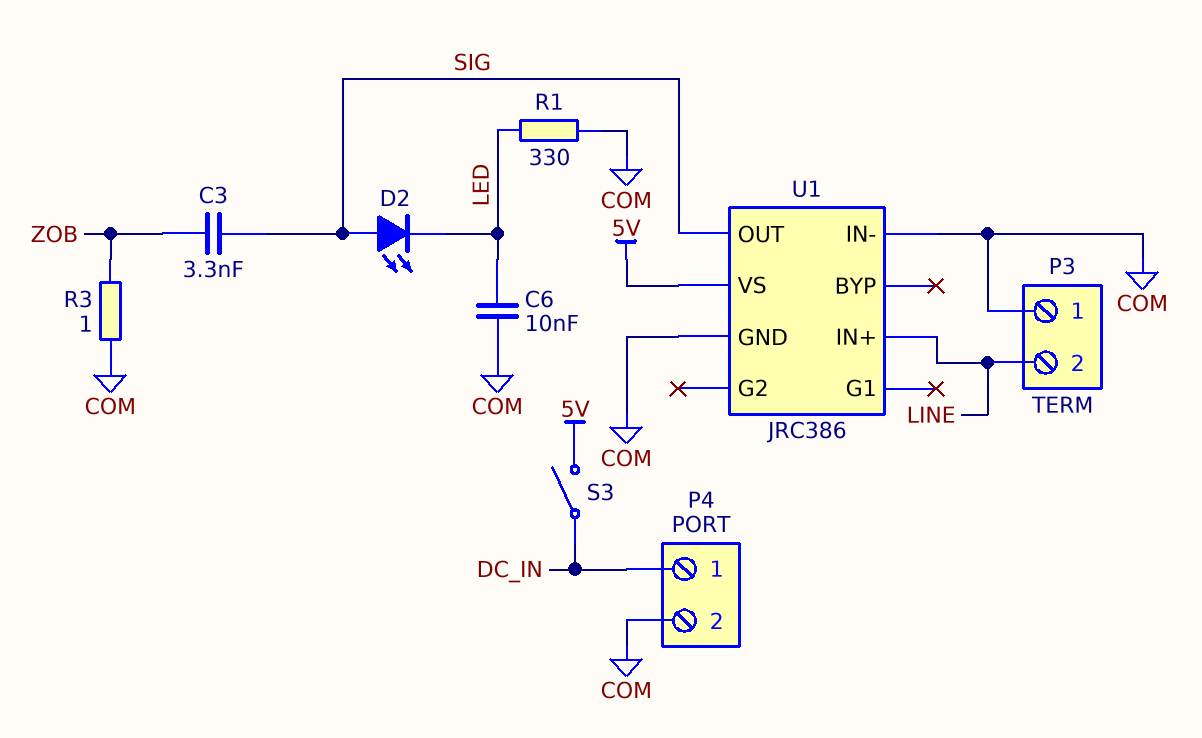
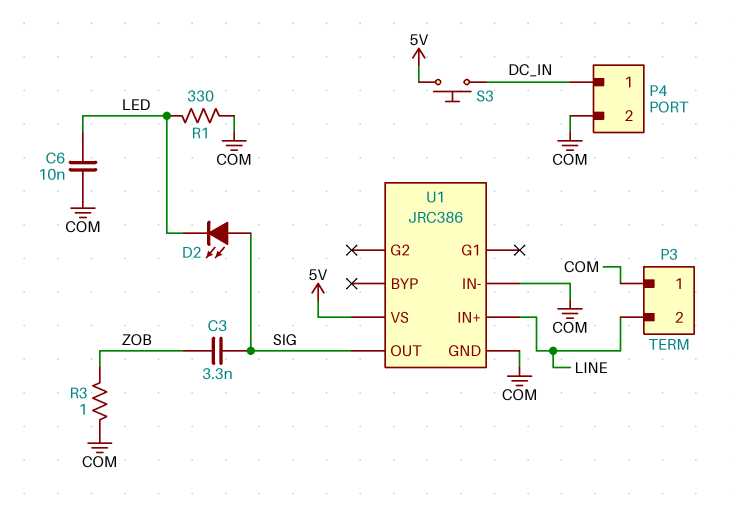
S3: switch (5V, DC_IN) -> button (5V, DC_IN)

